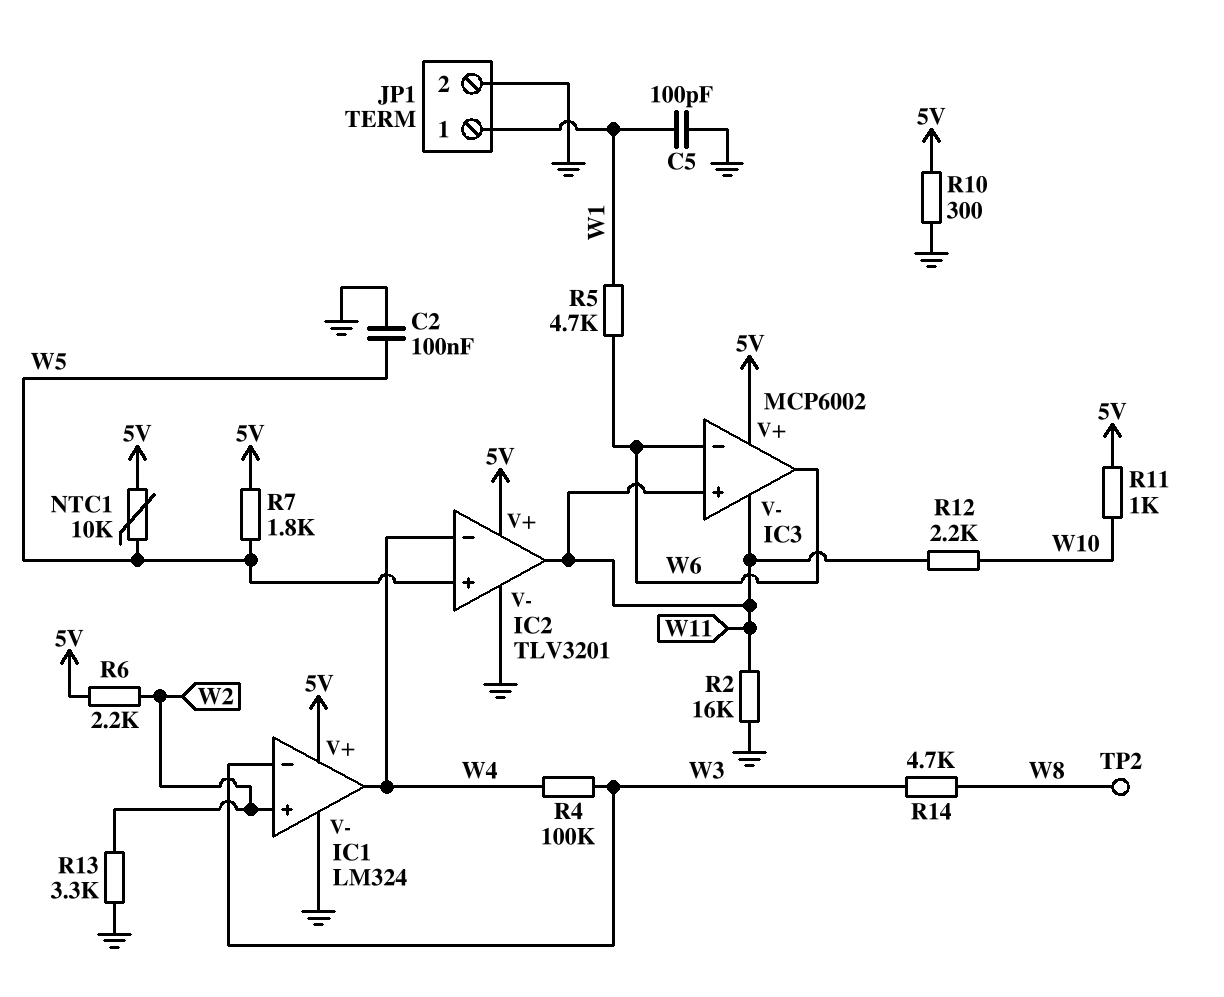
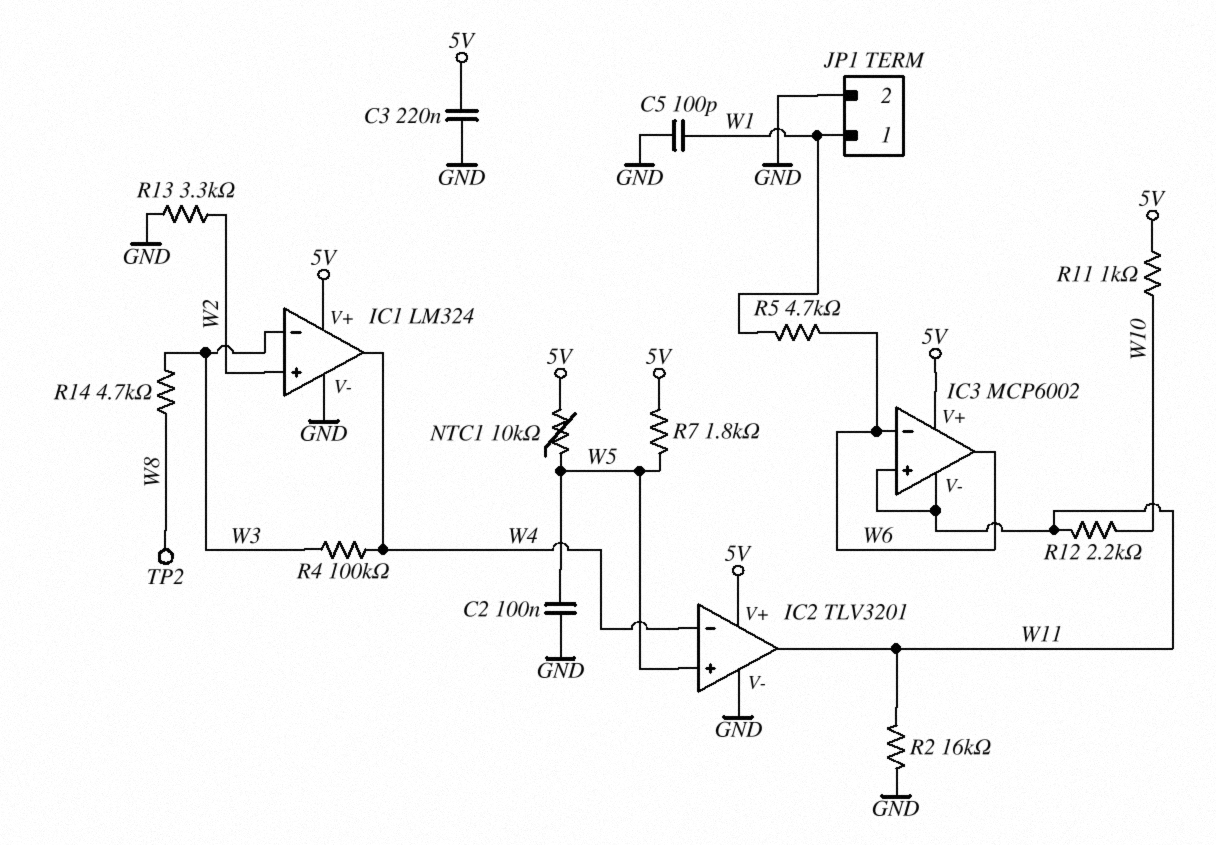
C3: none -> 220nF (5V, GND)
R6: 2.2k (5V, W2) -> none
R10: 300 (5V, GND) -> none

